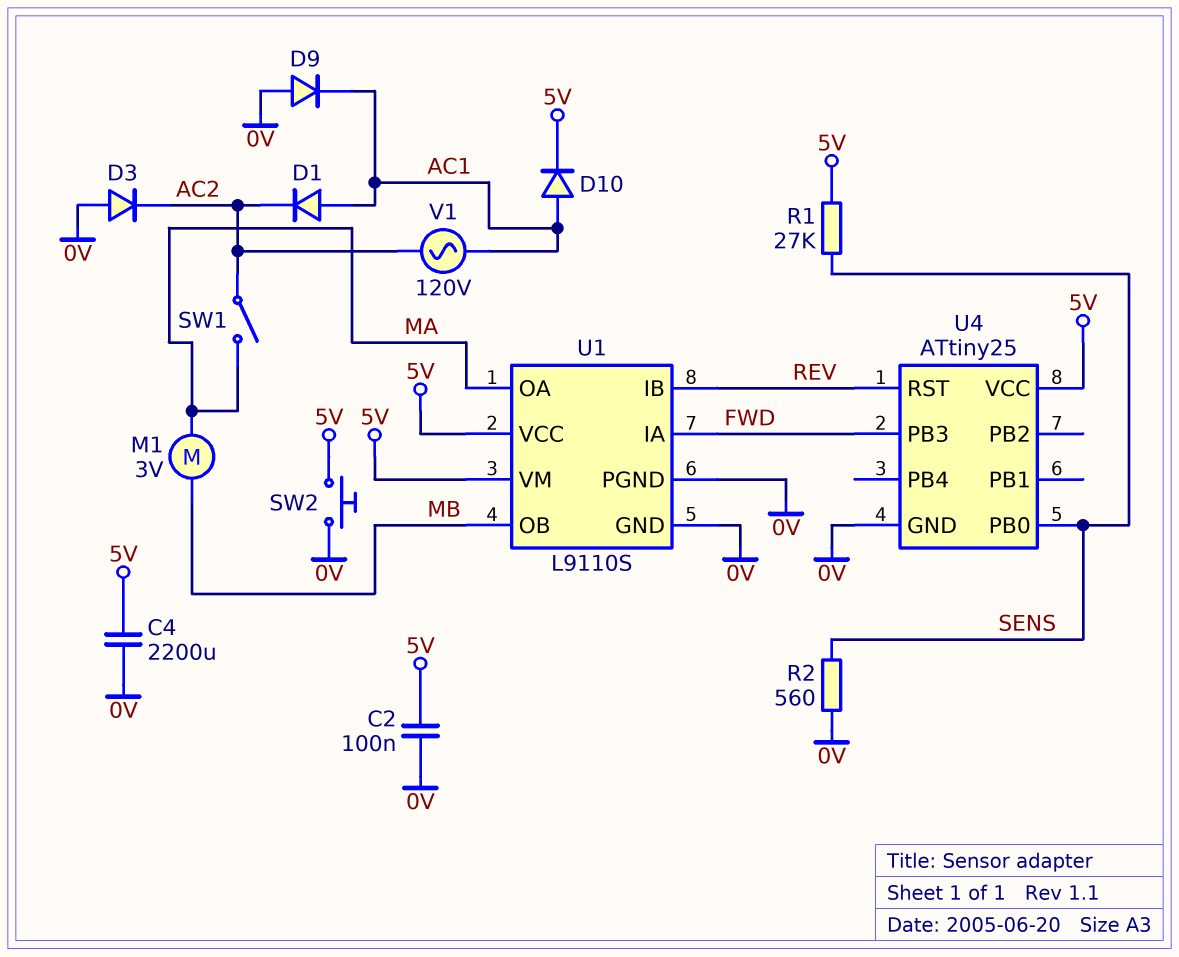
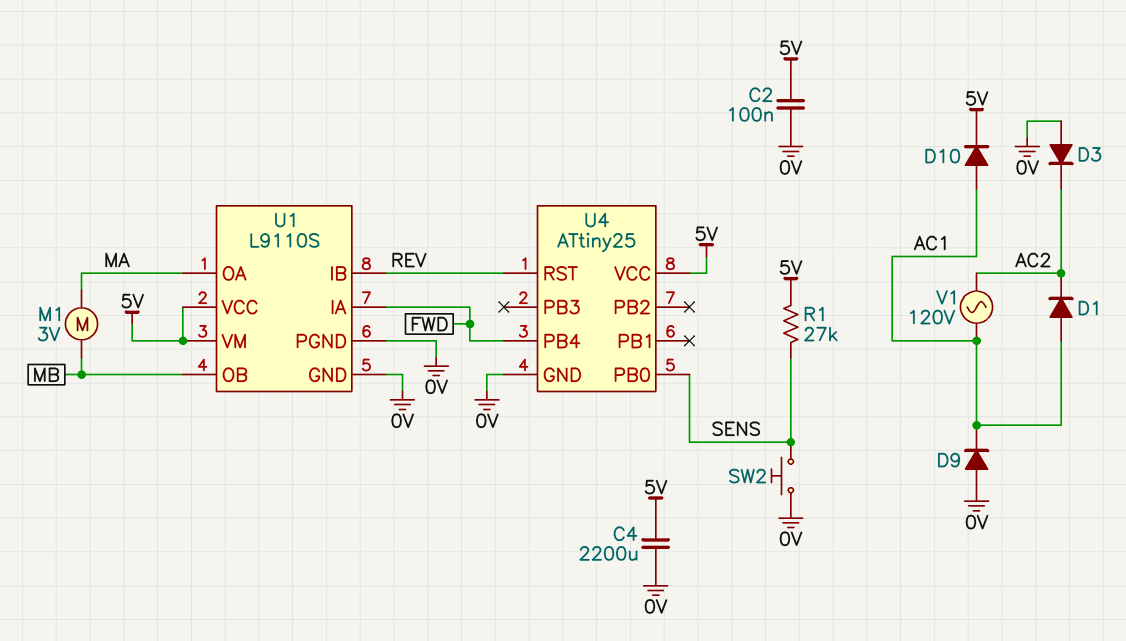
R2: 560 (0V, SENS) -> none
SW1: switch (AC2, MA) -> none
SW2: button (0V, 5V) -> button (0V, SENS)
U4 pin PB3: FWD -> none
U4 pin PB4: none -> FWD

